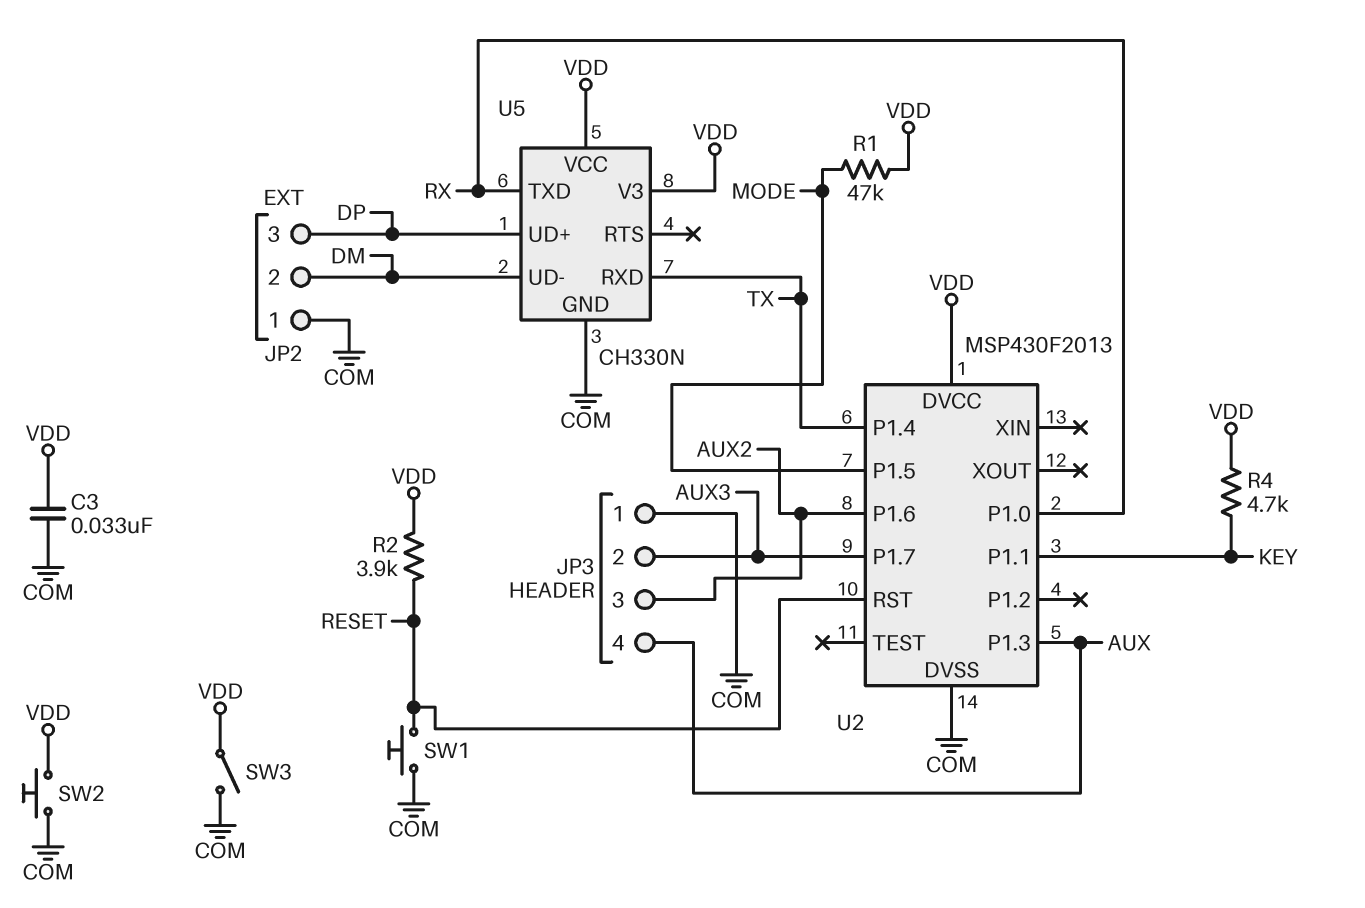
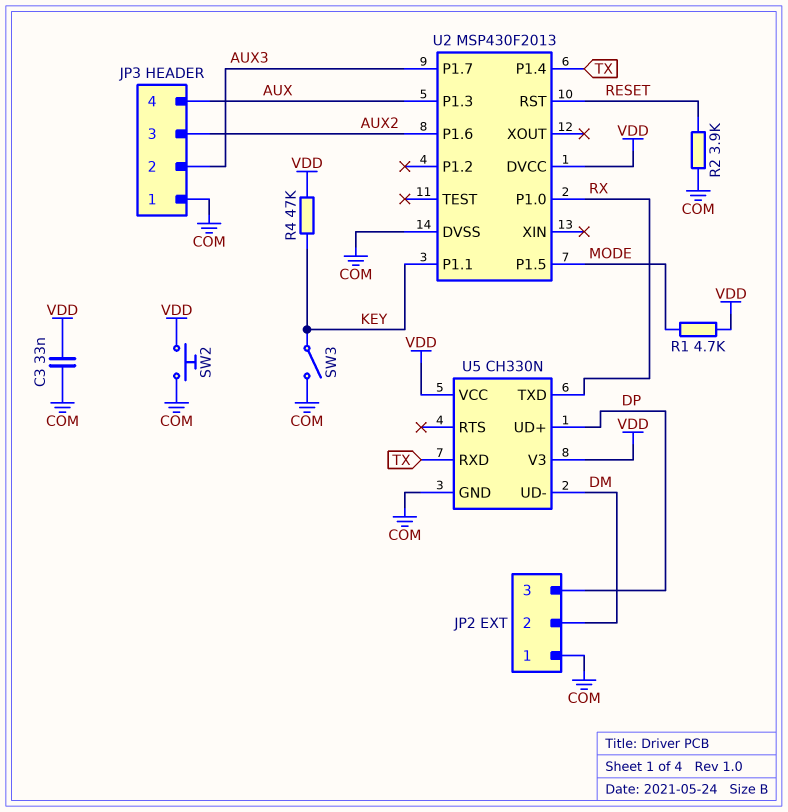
R1: 47k (MODE, VDD) -> 4.7k (MODE, VDD)
R2: 3.9k (RESET, VDD) -> 3.9k (COM, RESET)
R4: 4.7k (KEY, VDD) -> 47k (KEY, VDD)
SW1: button (COM, RESET) -> none
SW3: switch (COM, VDD) -> switch (COM, KEY)

